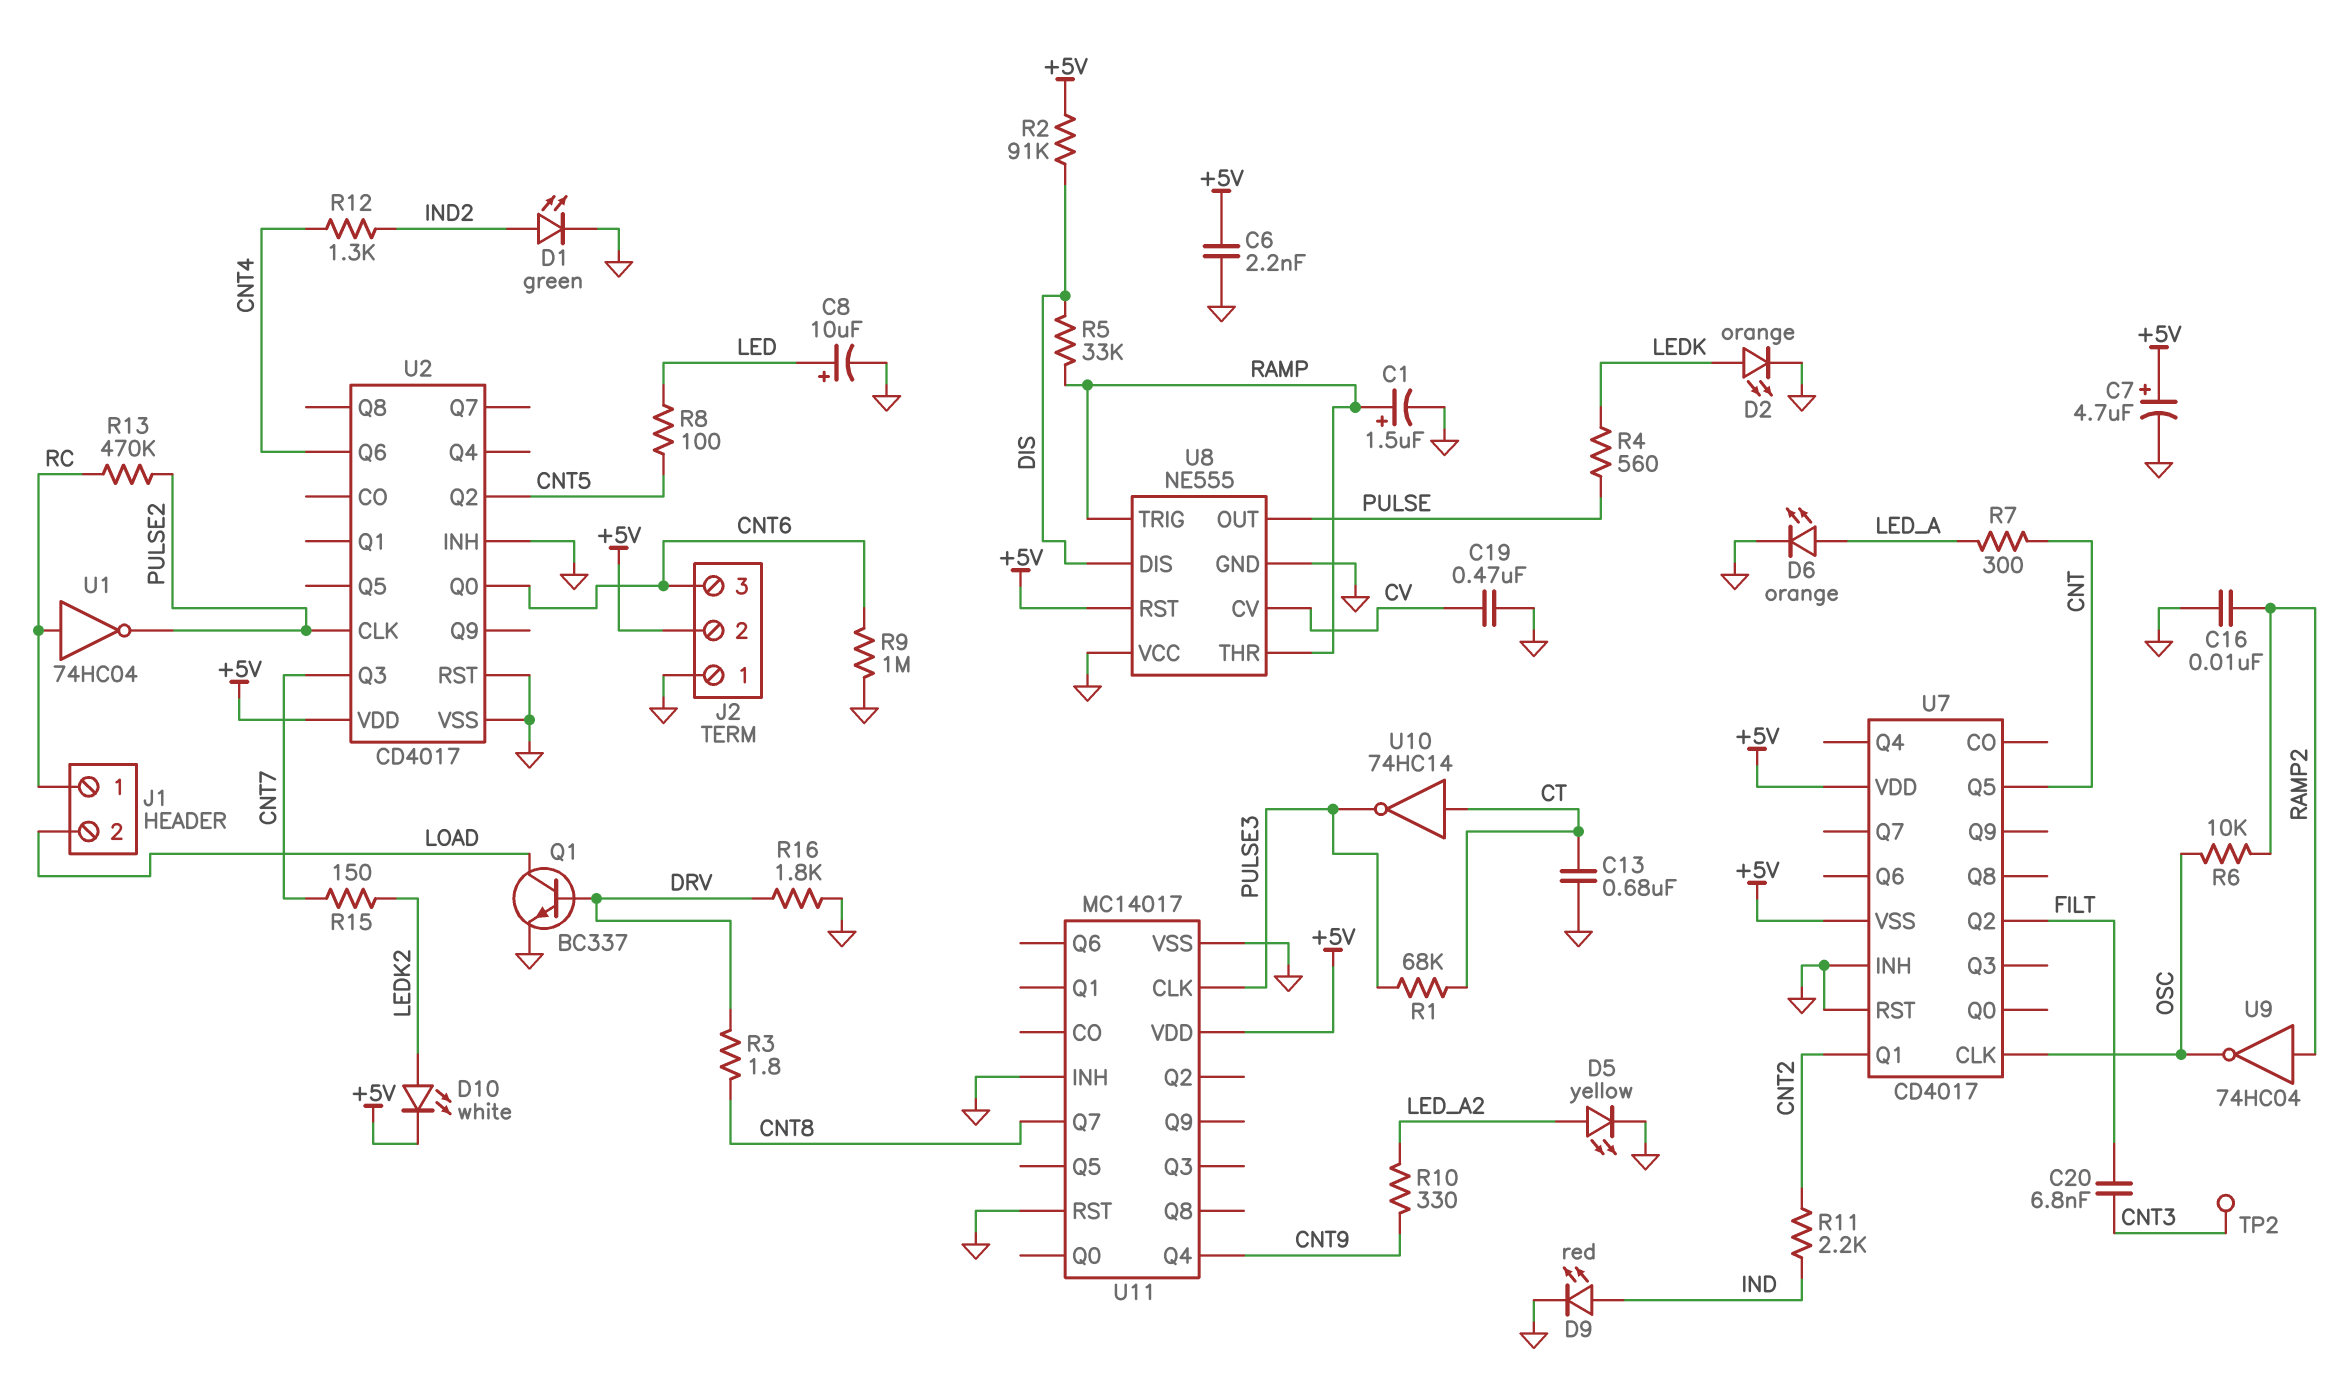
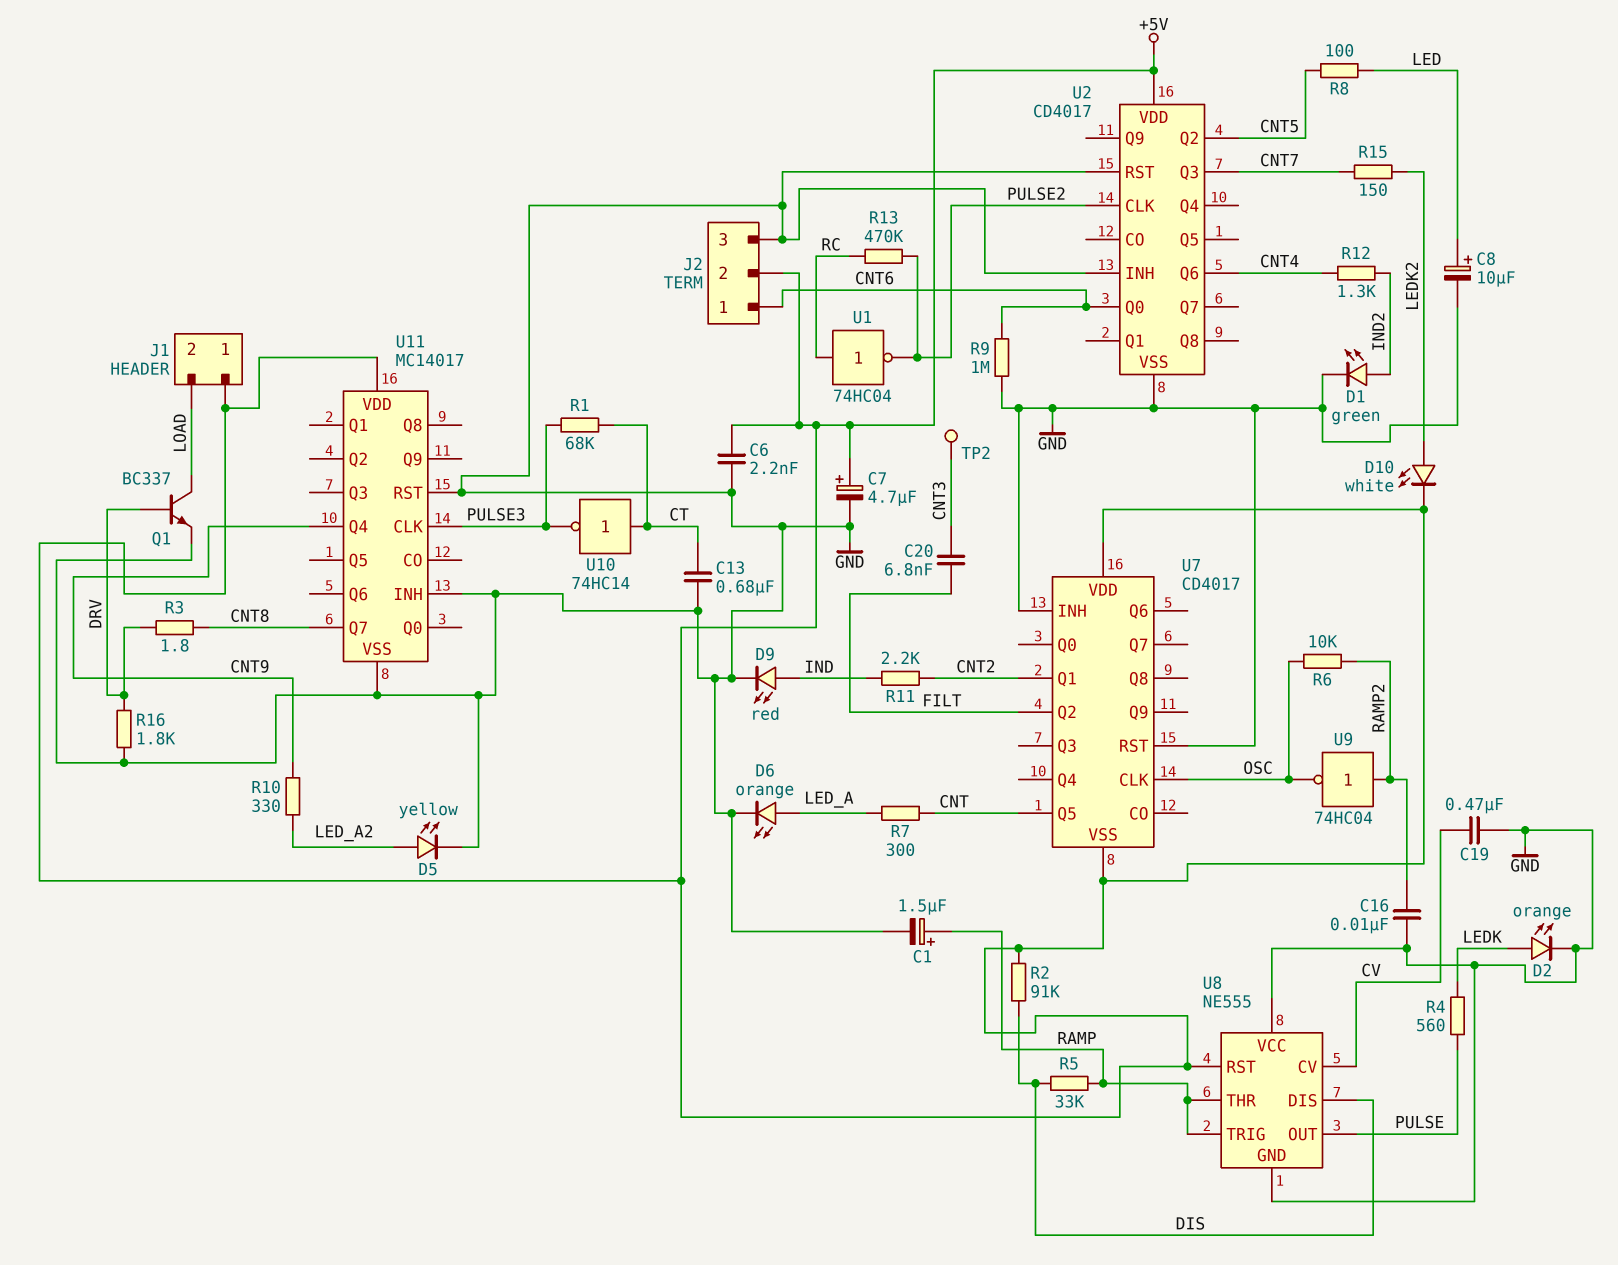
J1 pin 1: RC -> +5V
J2 pin 1: GND -> CNT6
J2 pin 3: CNT6 -> GND

